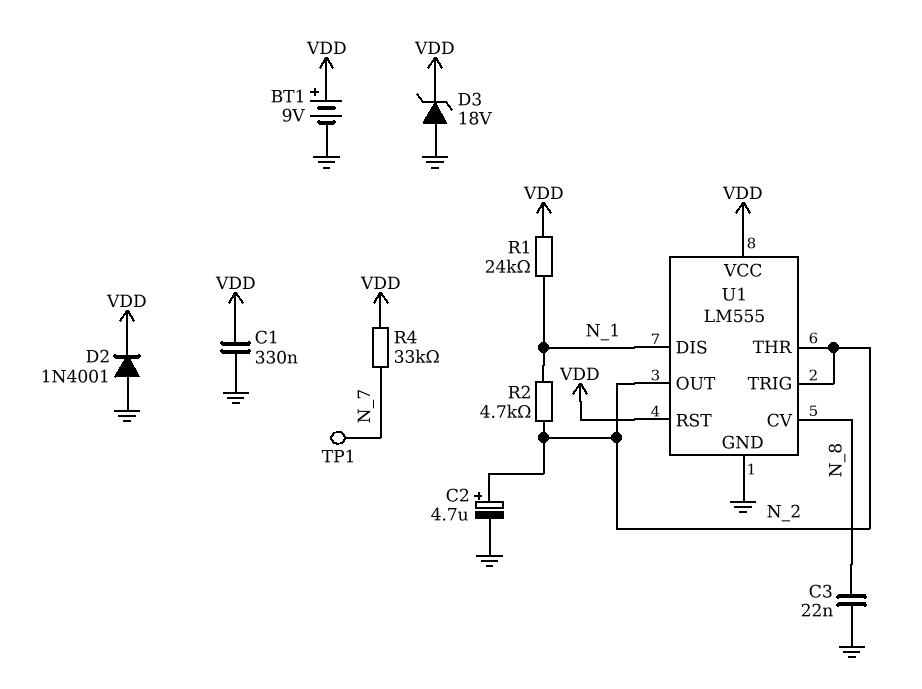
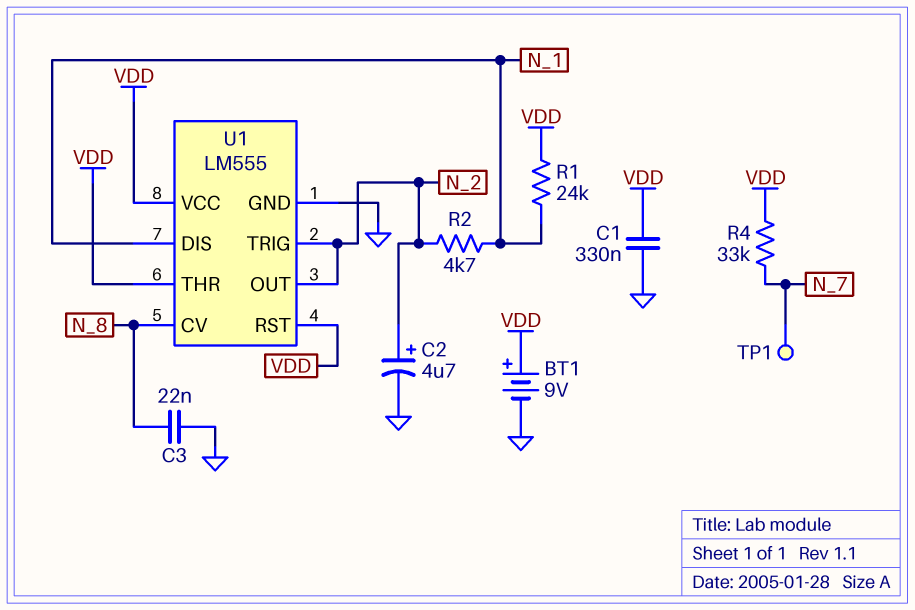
D2: diode 1N4001 (A GND, K VDD) -> none
D3: zener 18V (A GND, K VDD) -> none
U1 pin THR: N_2 -> VDD

